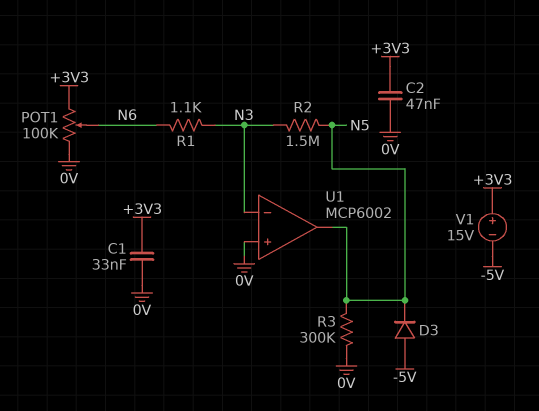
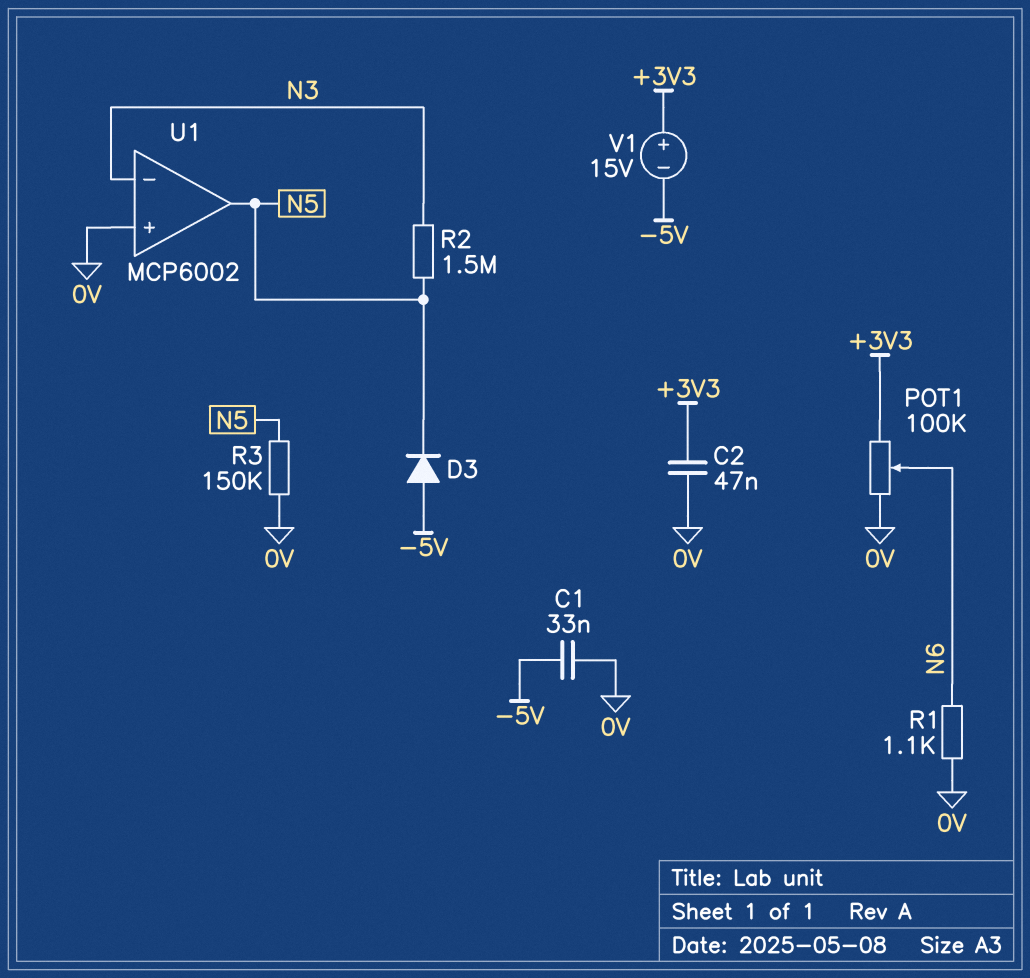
C1: 33nF (+3V3, 0V) -> 33nF (-5V, 0V)
R1: 1.1k (N3, N6) -> 1.1k (0V, N6)
R3: 300k (0V, N5) -> 150k (0V, N5)

